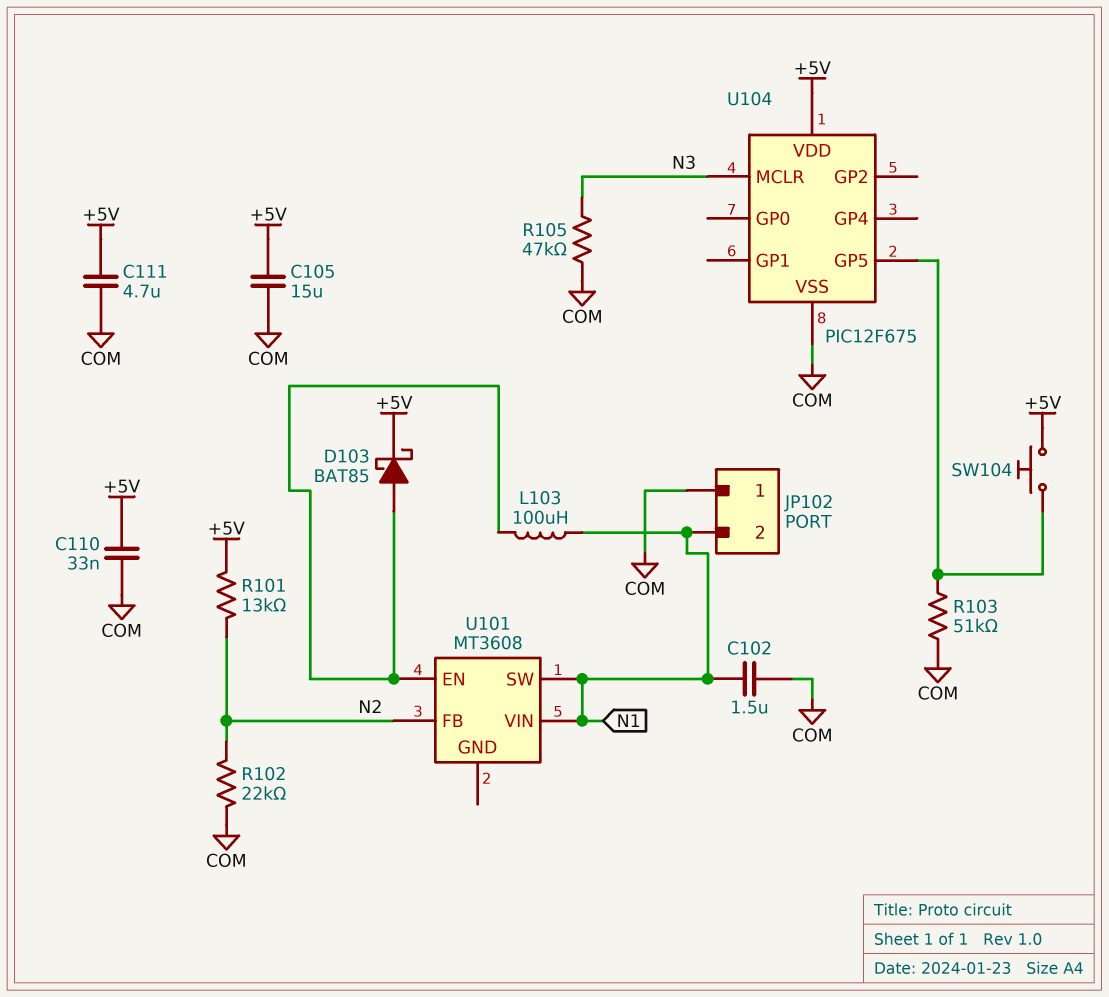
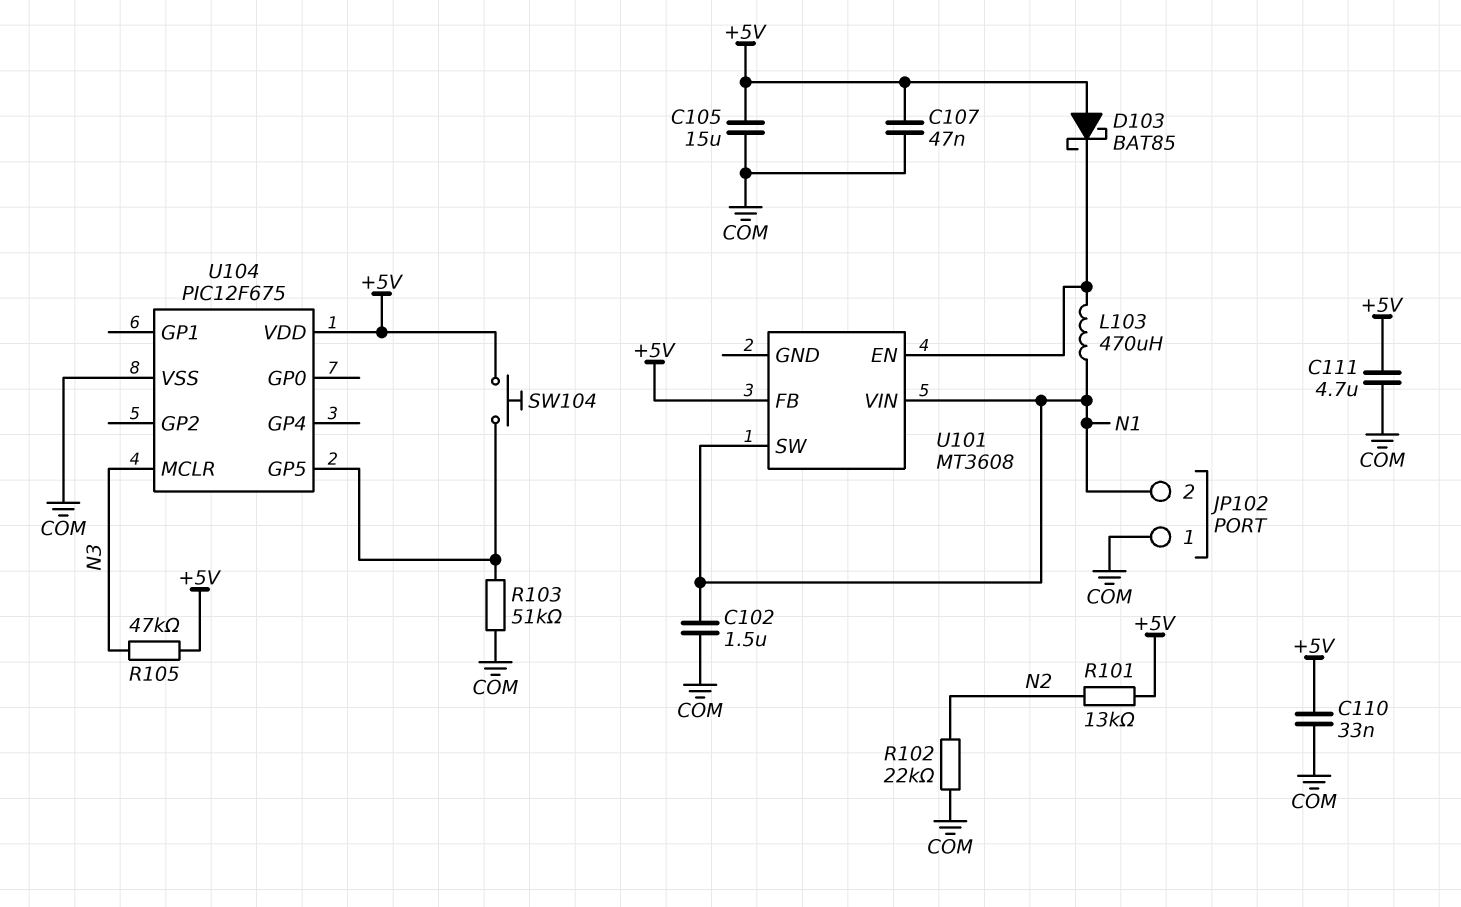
C107: none -> 47nF (+5V, COM)
D103: schottky BAT85 (A U101/EN, K +5V) -> schottky BAT85 (A +5V, K U101/EN)
L103: 100uH (N1, U101/EN) -> 470uH (N1, U101/EN)
R105: 47k (COM, N3) -> 47k (+5V, N3)
U101 pin FB: N2 -> +5V

